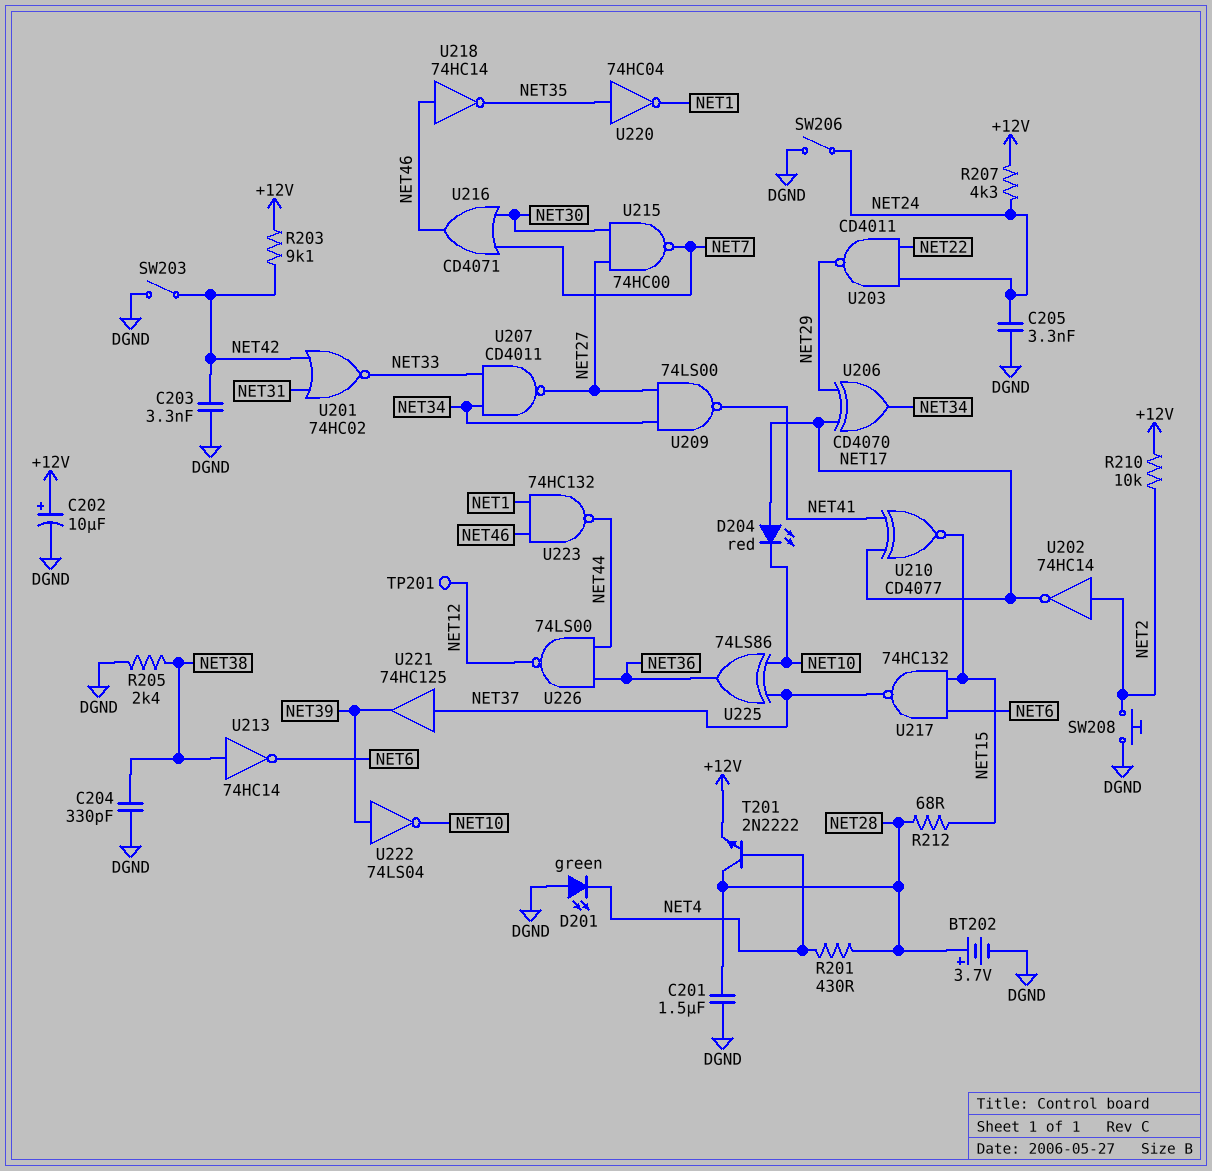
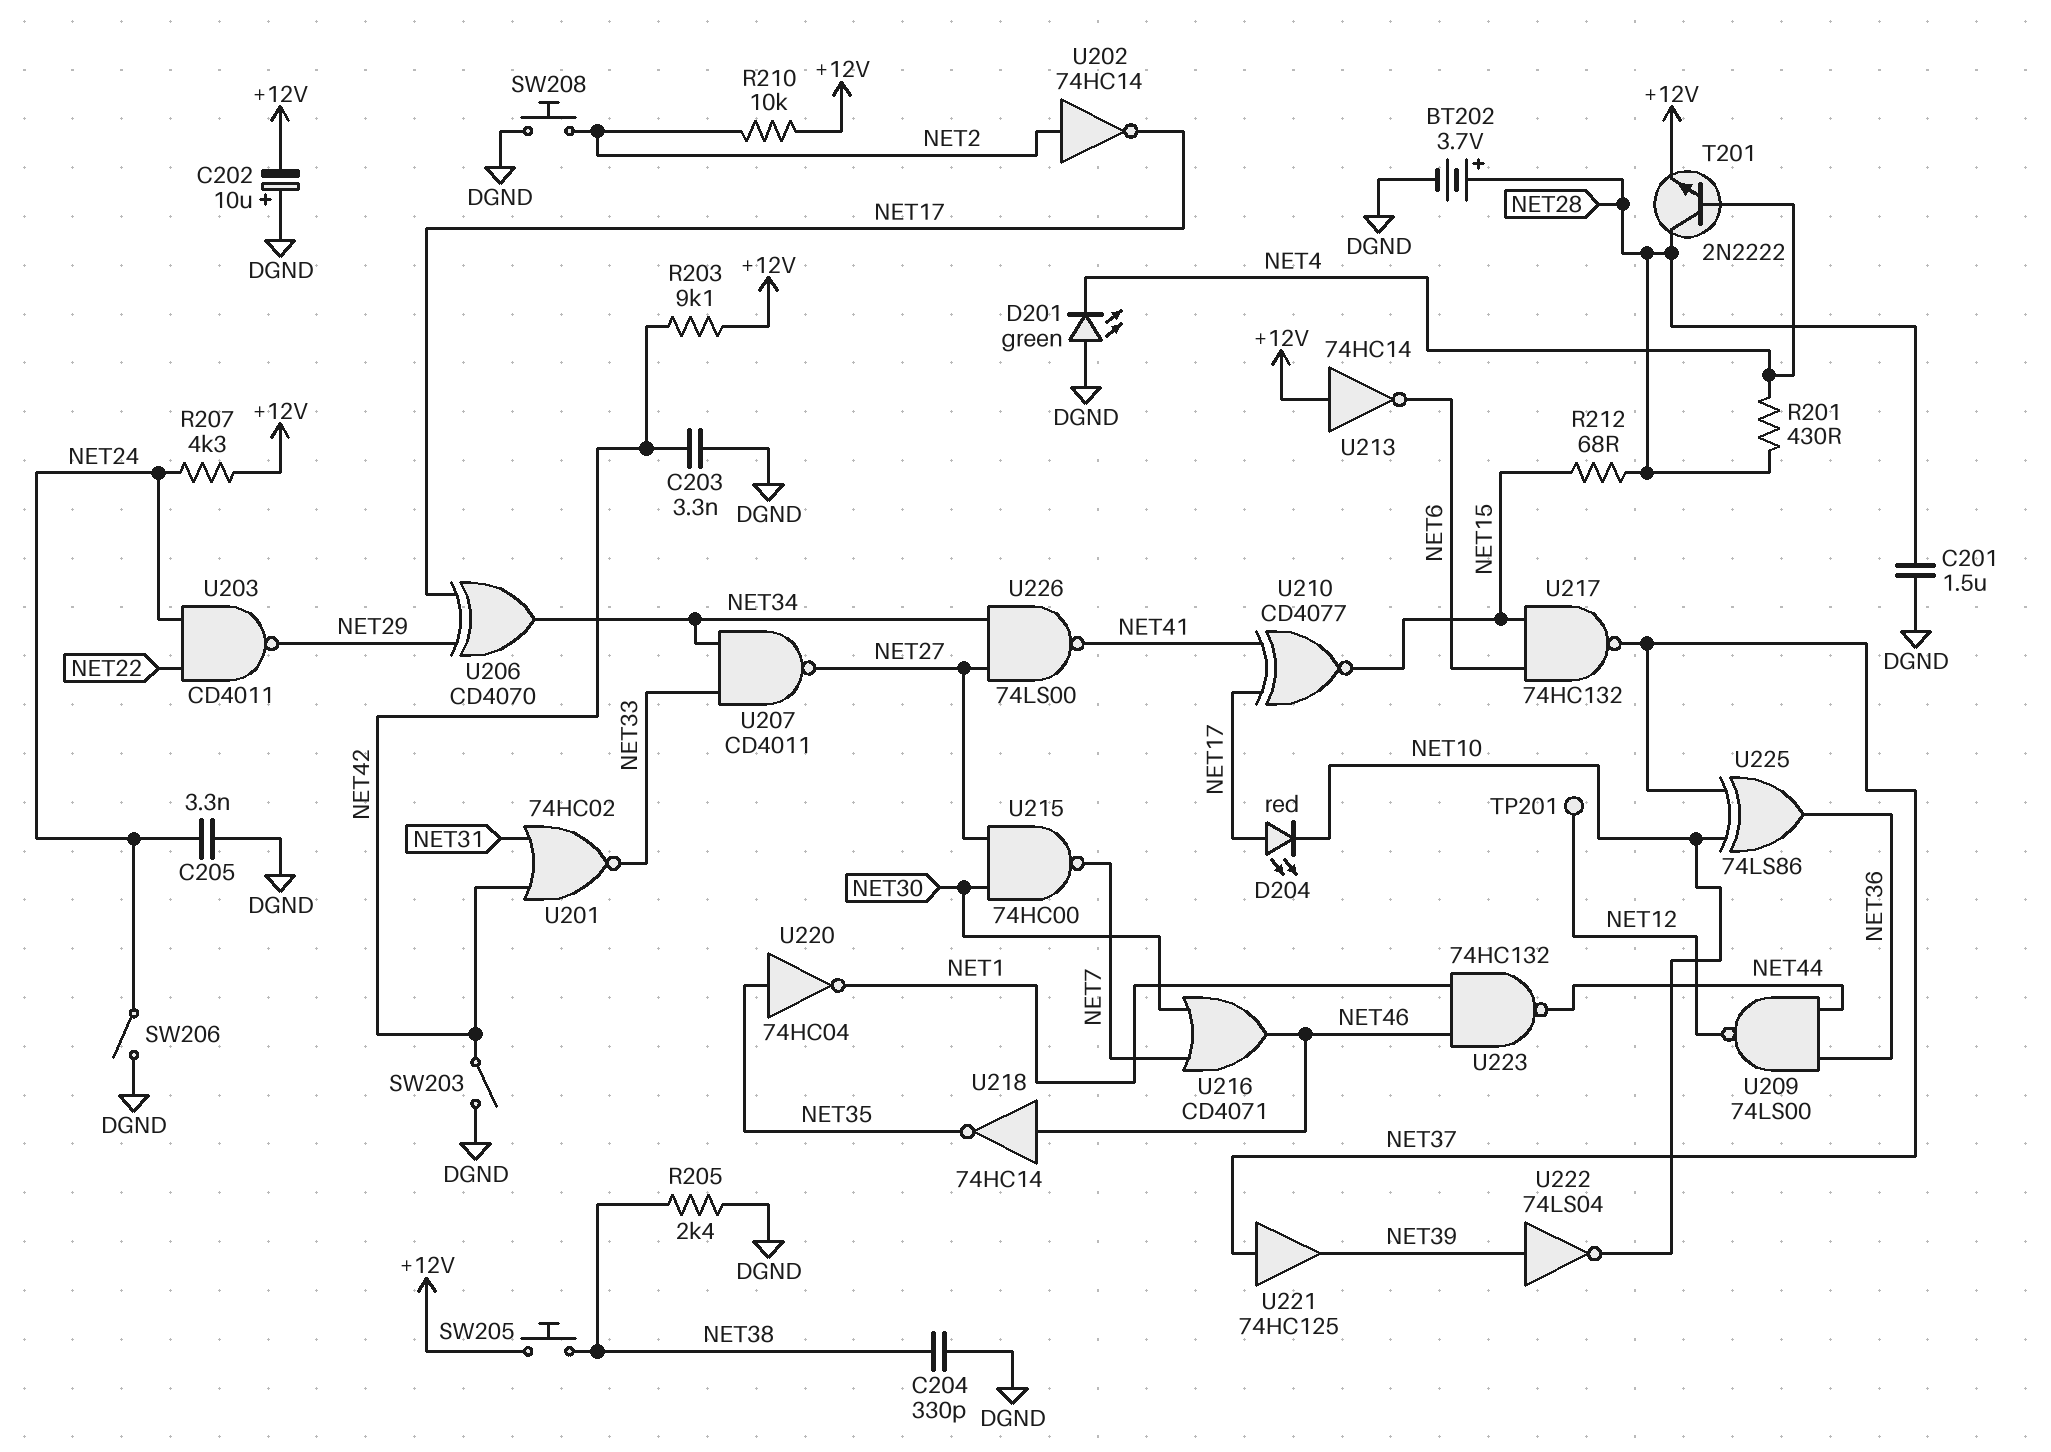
C202: 10uF (plus +12V, minus DGND) -> 10uF (plus DGND, minus +12V)
SW205: none -> button (+12V, NET38)
U209: NAND 74LS00 (in NET27, in NET34, out NET41) -> NAND 74LS00 (in NET36, in NET44, out NET12)
U213: NOT 74HC14 (in NET38, out NET6) -> NOT 74HC14 (in +12V, out NET6)
U226: NAND 74LS00 (in NET36, in NET44, out NET12) -> NAND 74LS00 (in NET27, in NET34, out NET41)

